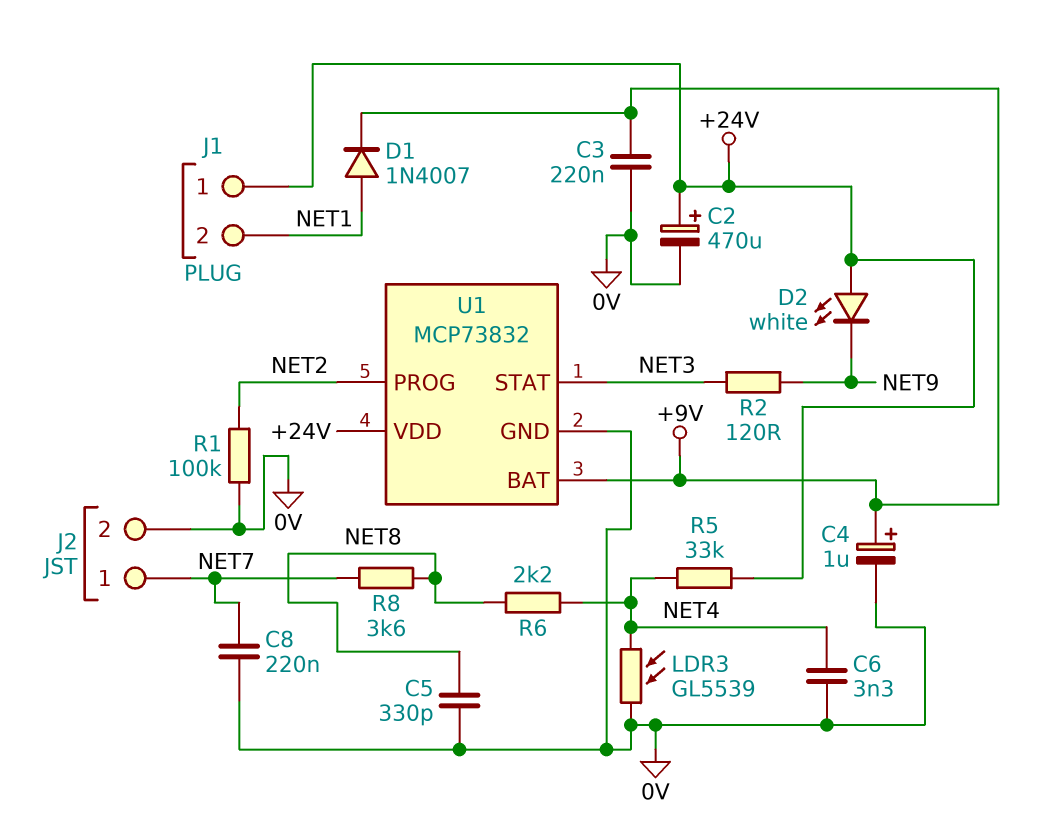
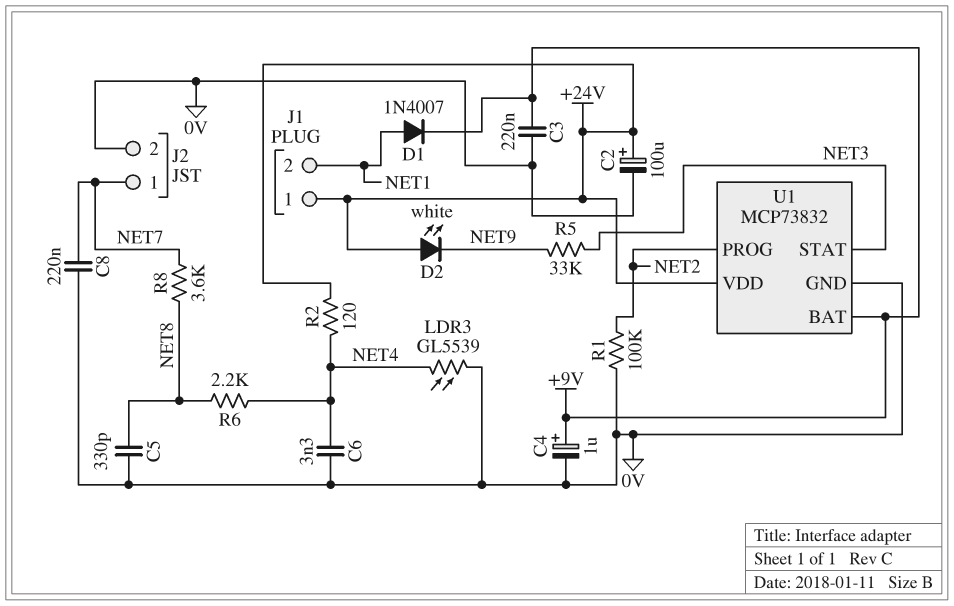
C2: 470uF (plus +24V, minus 0V) -> 100uF (plus +24V, minus 0V)
R2: 120 (NET3, NET9) -> 120 (+24V, NET4)
R5: 33k (+24V, NET4) -> 33k (NET3, NET9)

